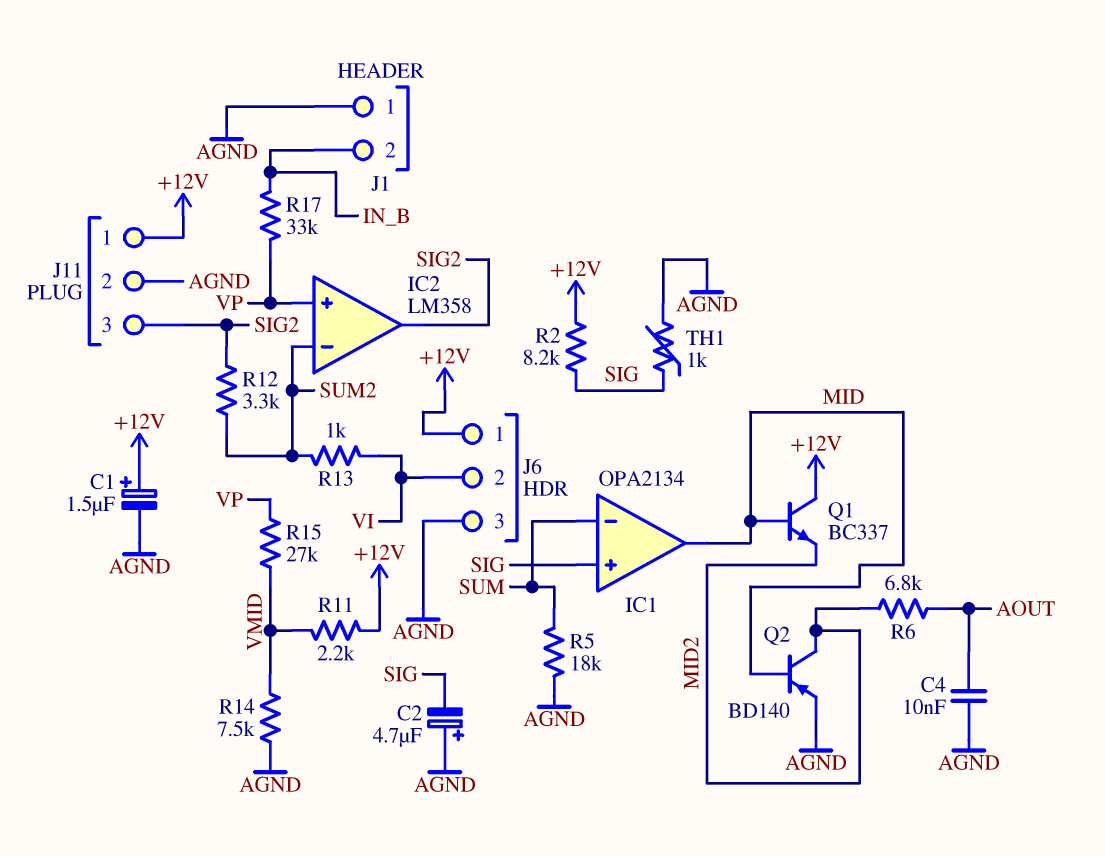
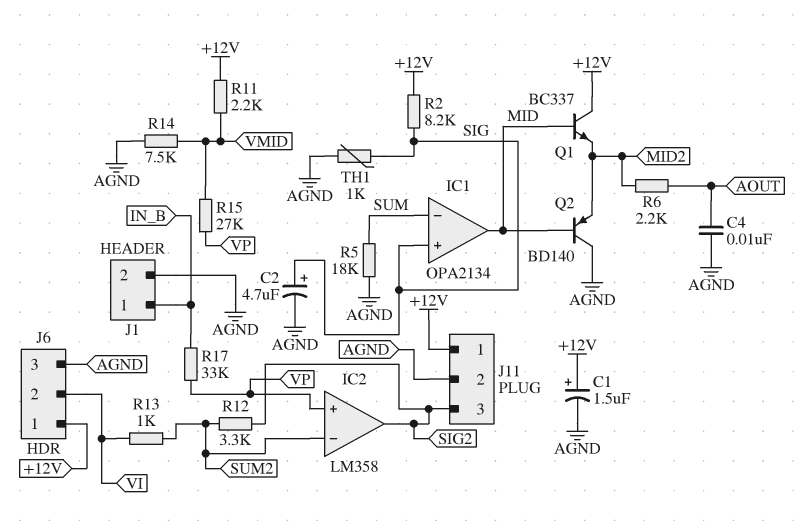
C2: 4.7uF (plus AGND, minus SIG) -> 4.7uF (plus SIG, minus AGND)
J1 pin 1: AGND -> IN_B
J1 pin 2: IN_B -> AGND
Q2: PNP BD140 (B MID, C MID2, E AGND) -> PNP BD140 (B MID, C AGND, E MID2)
R6: 6.8k (AOUT, MID2) -> 2.2k (AOUT, MID2)

